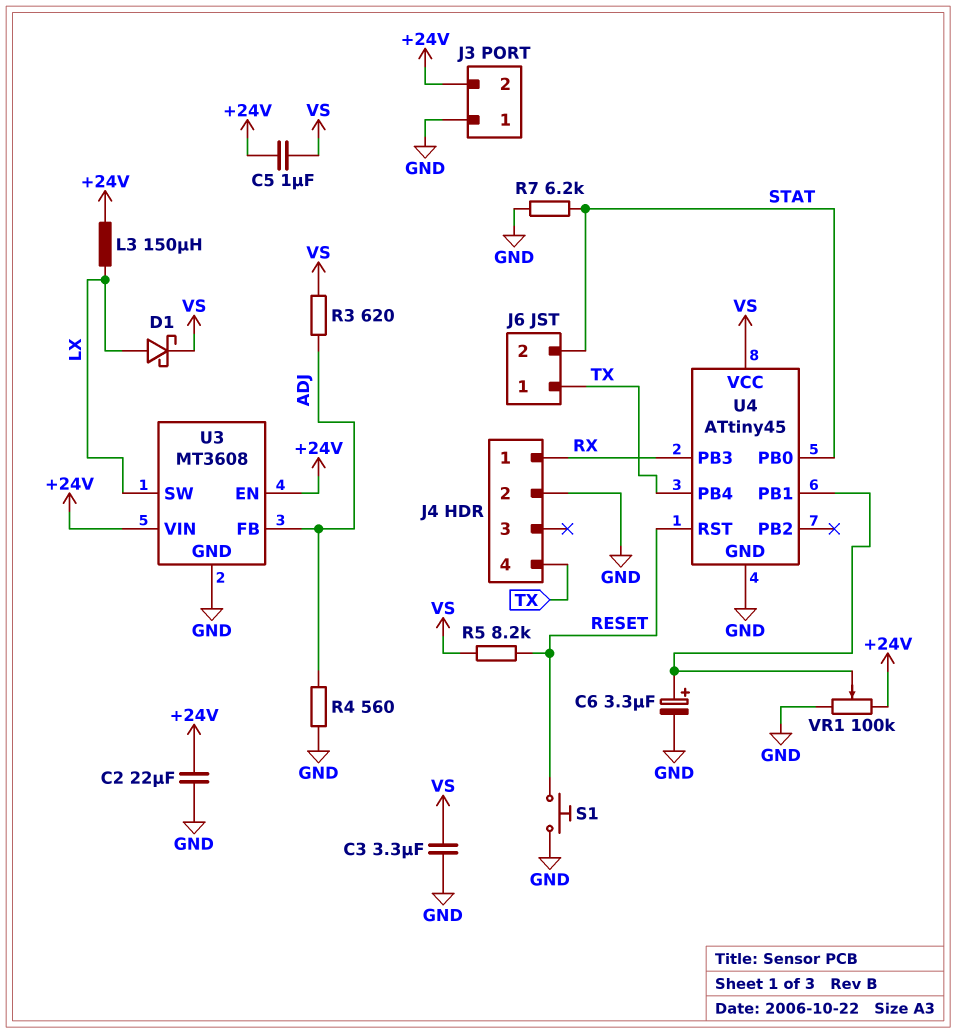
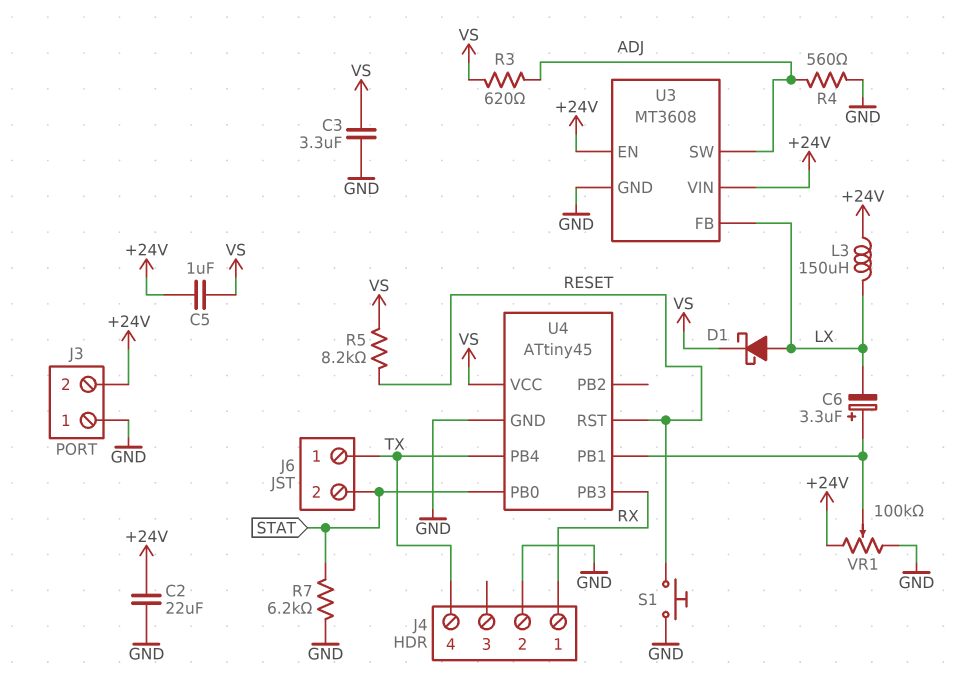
C6: 3.3uF (plus U4/PB1, minus GND) -> 3.3uF (plus U4/PB1, minus LX)
U3 pin FB: ADJ -> LX
U3 pin SW: LX -> ADJ

